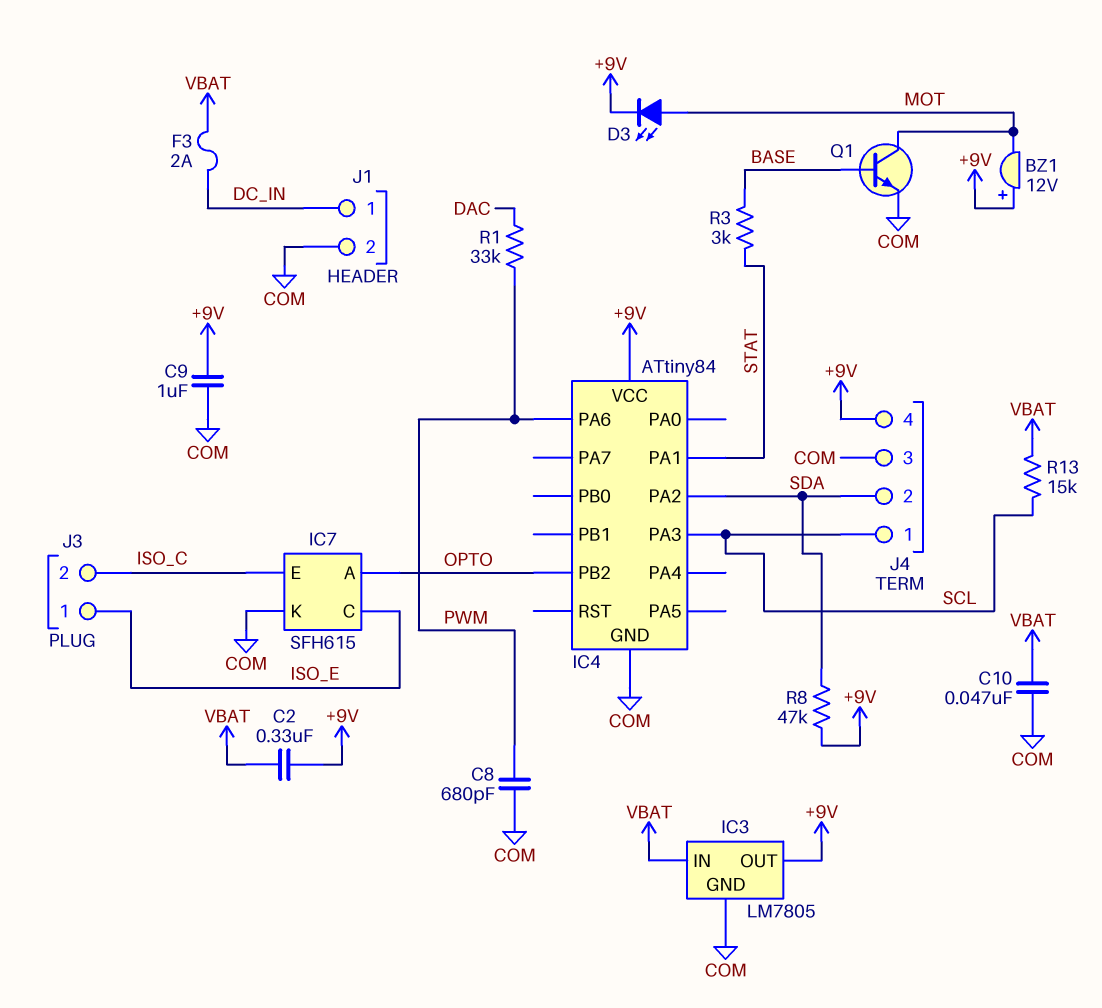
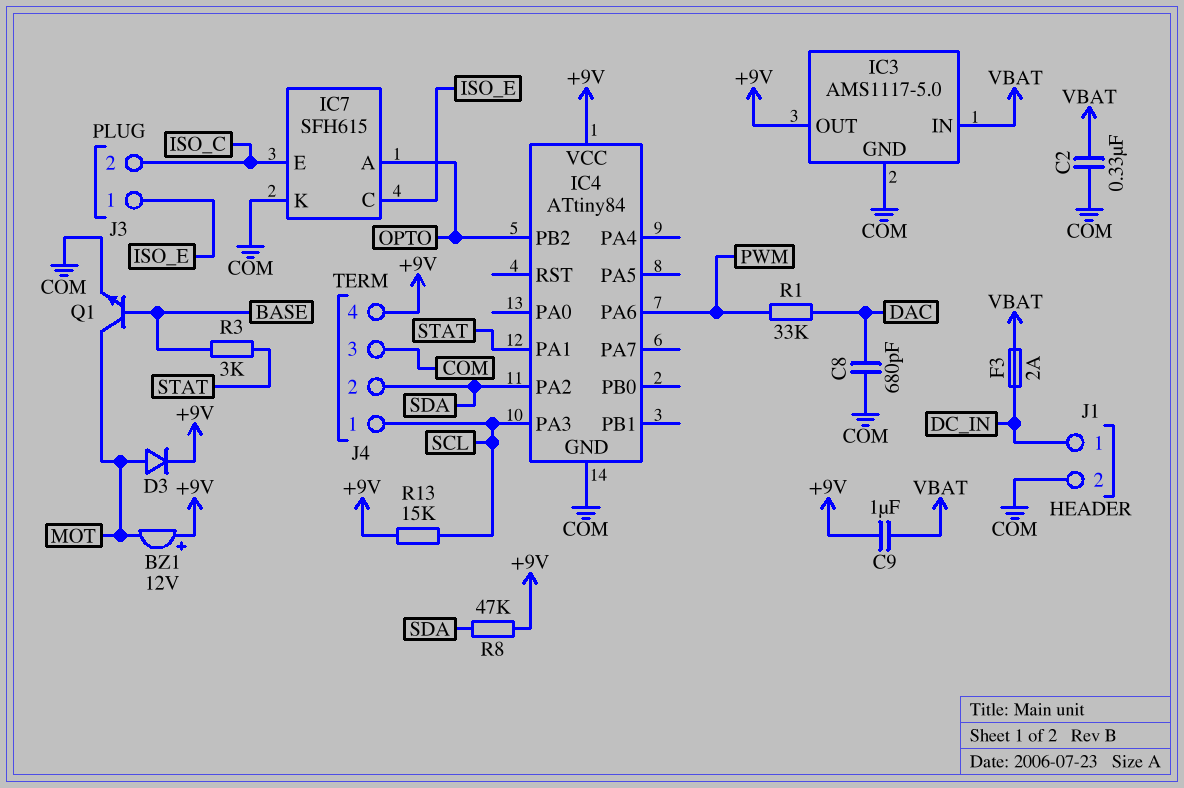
C2: 330nF (+9V, VBAT) -> 330nF (COM, VBAT)
C8: 680pF (COM, PWM) -> 680pF (COM, DAC)
C9: 1uF (+9V, COM) -> 1uF (+9V, VBAT)
C10: 47nF (COM, VBAT) -> none
D3: LED (A MOT, K +9V) -> diode (A MOT, K +9V)
IC3: LM7805 -> AMS1117-5.0
R13: 15k (SCL, VBAT) -> 15k (+9V, SCL)

